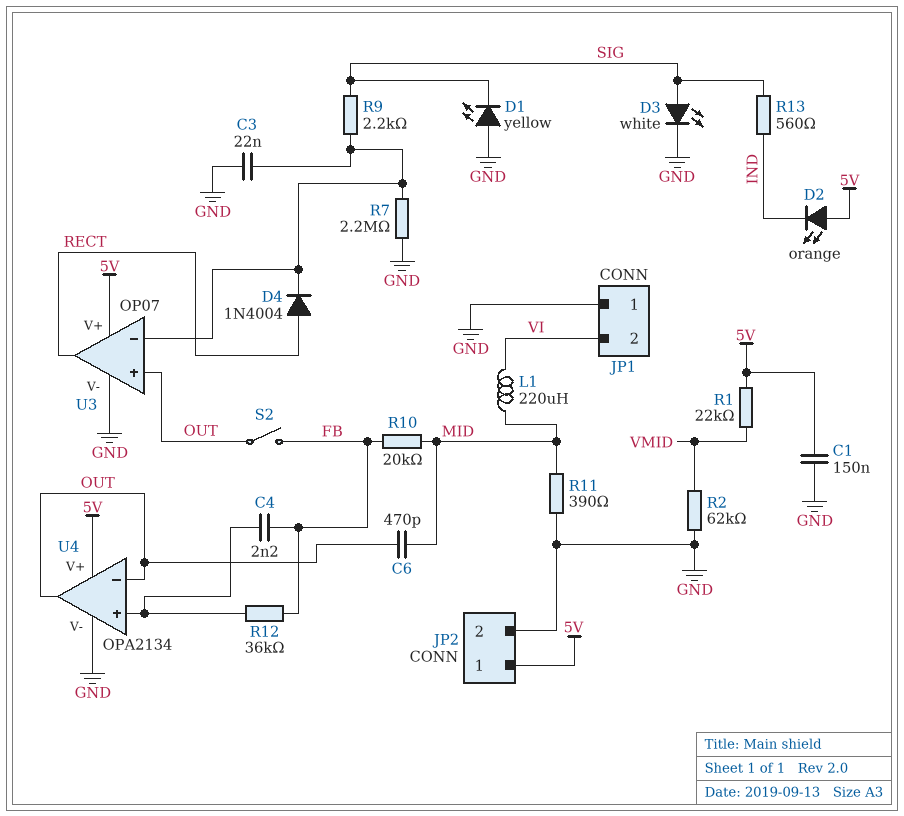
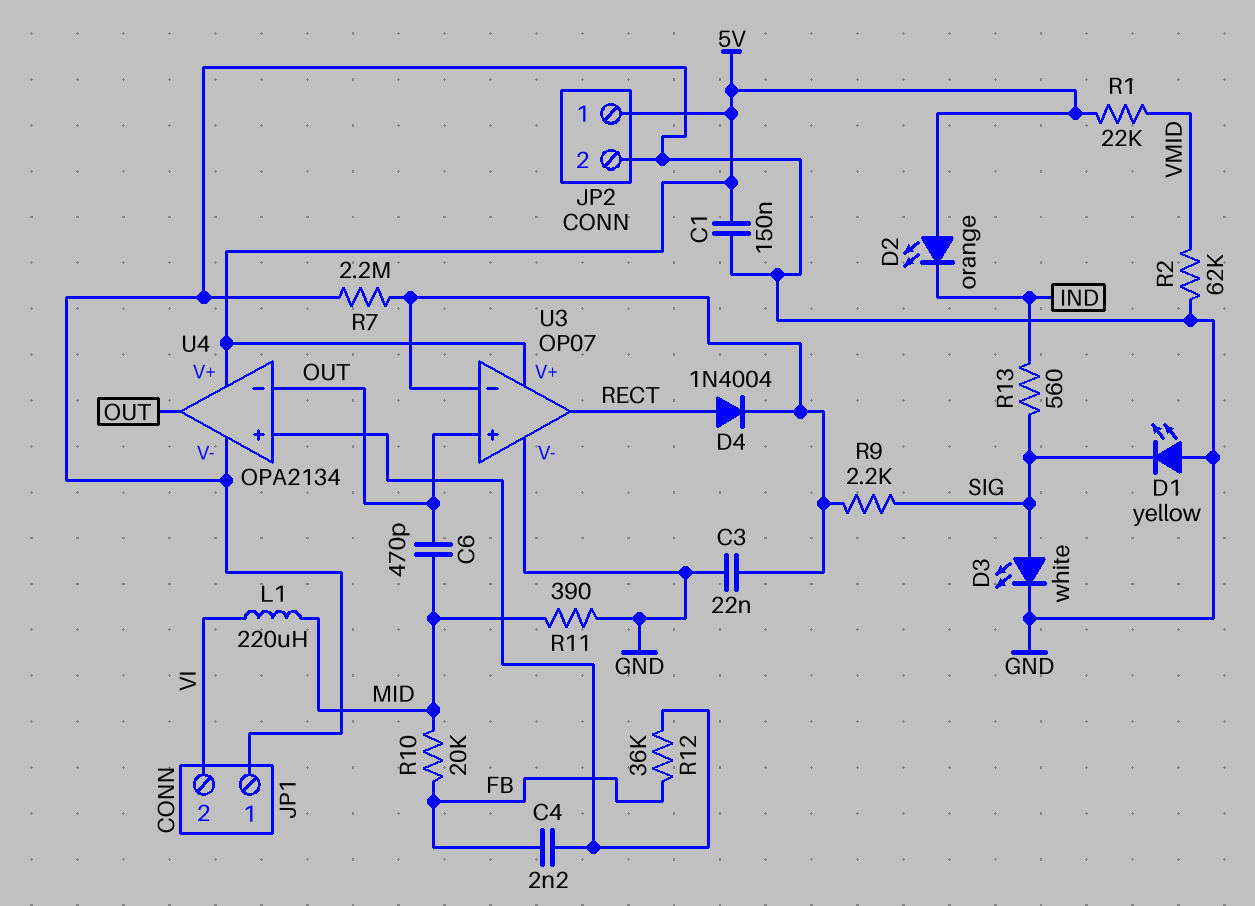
S2: switch (FB, OUT) -> none

